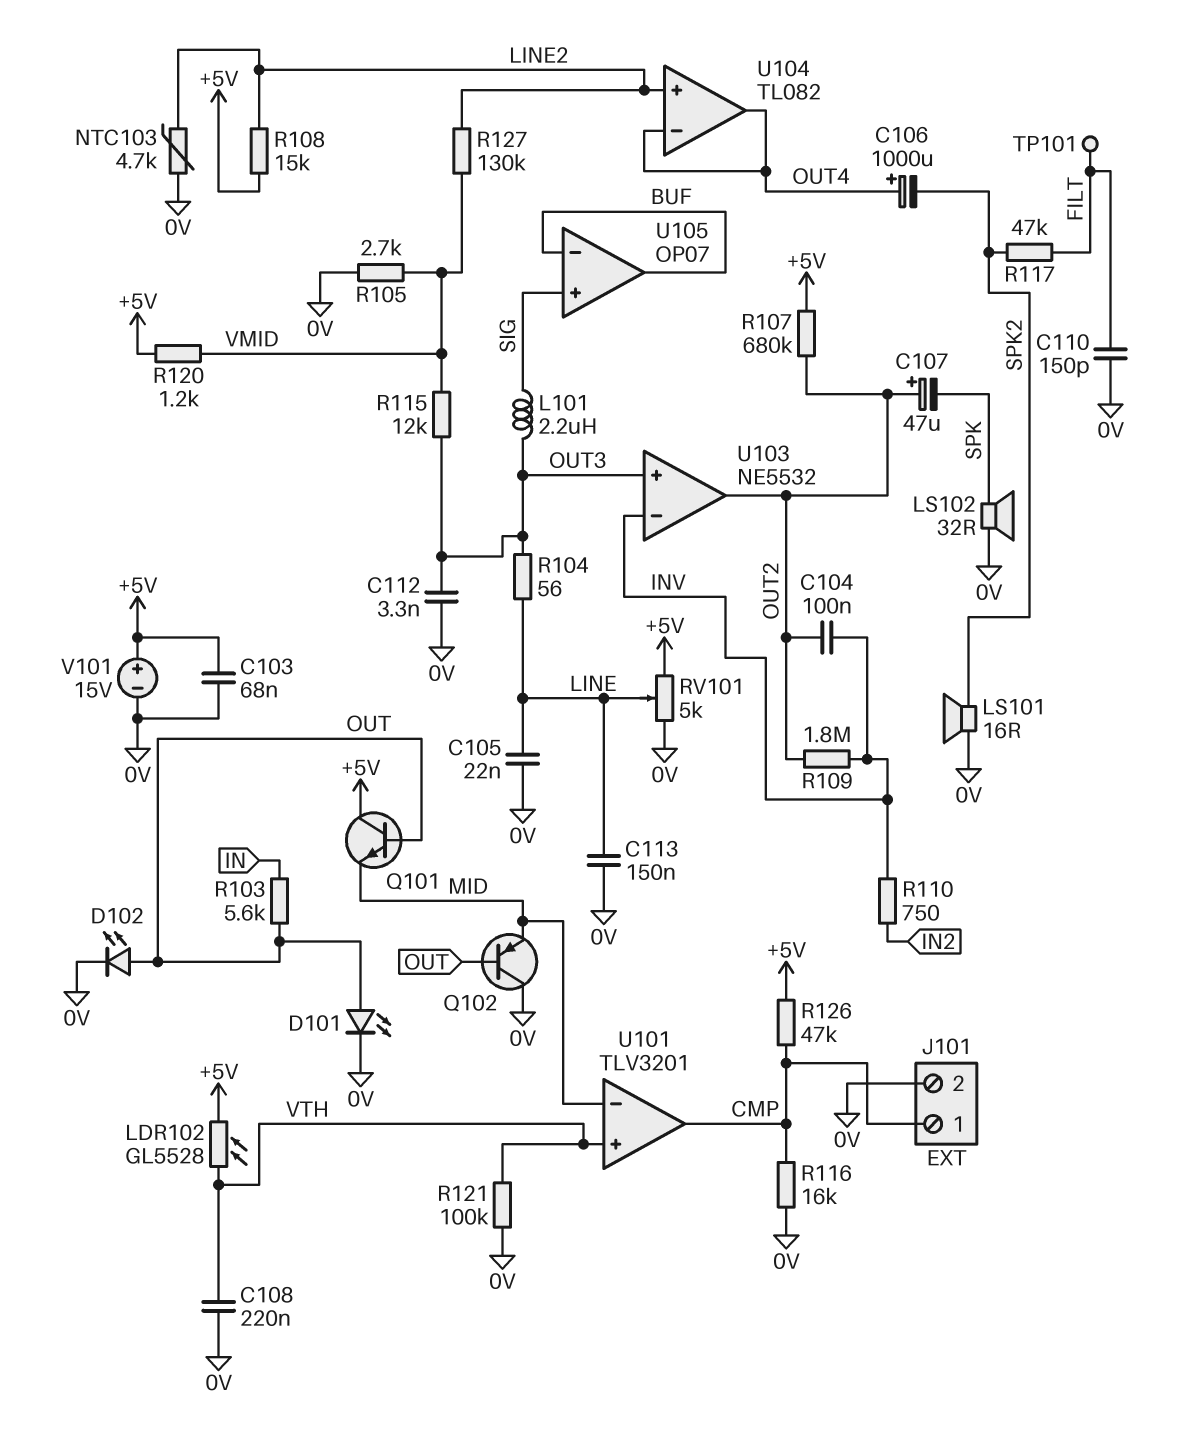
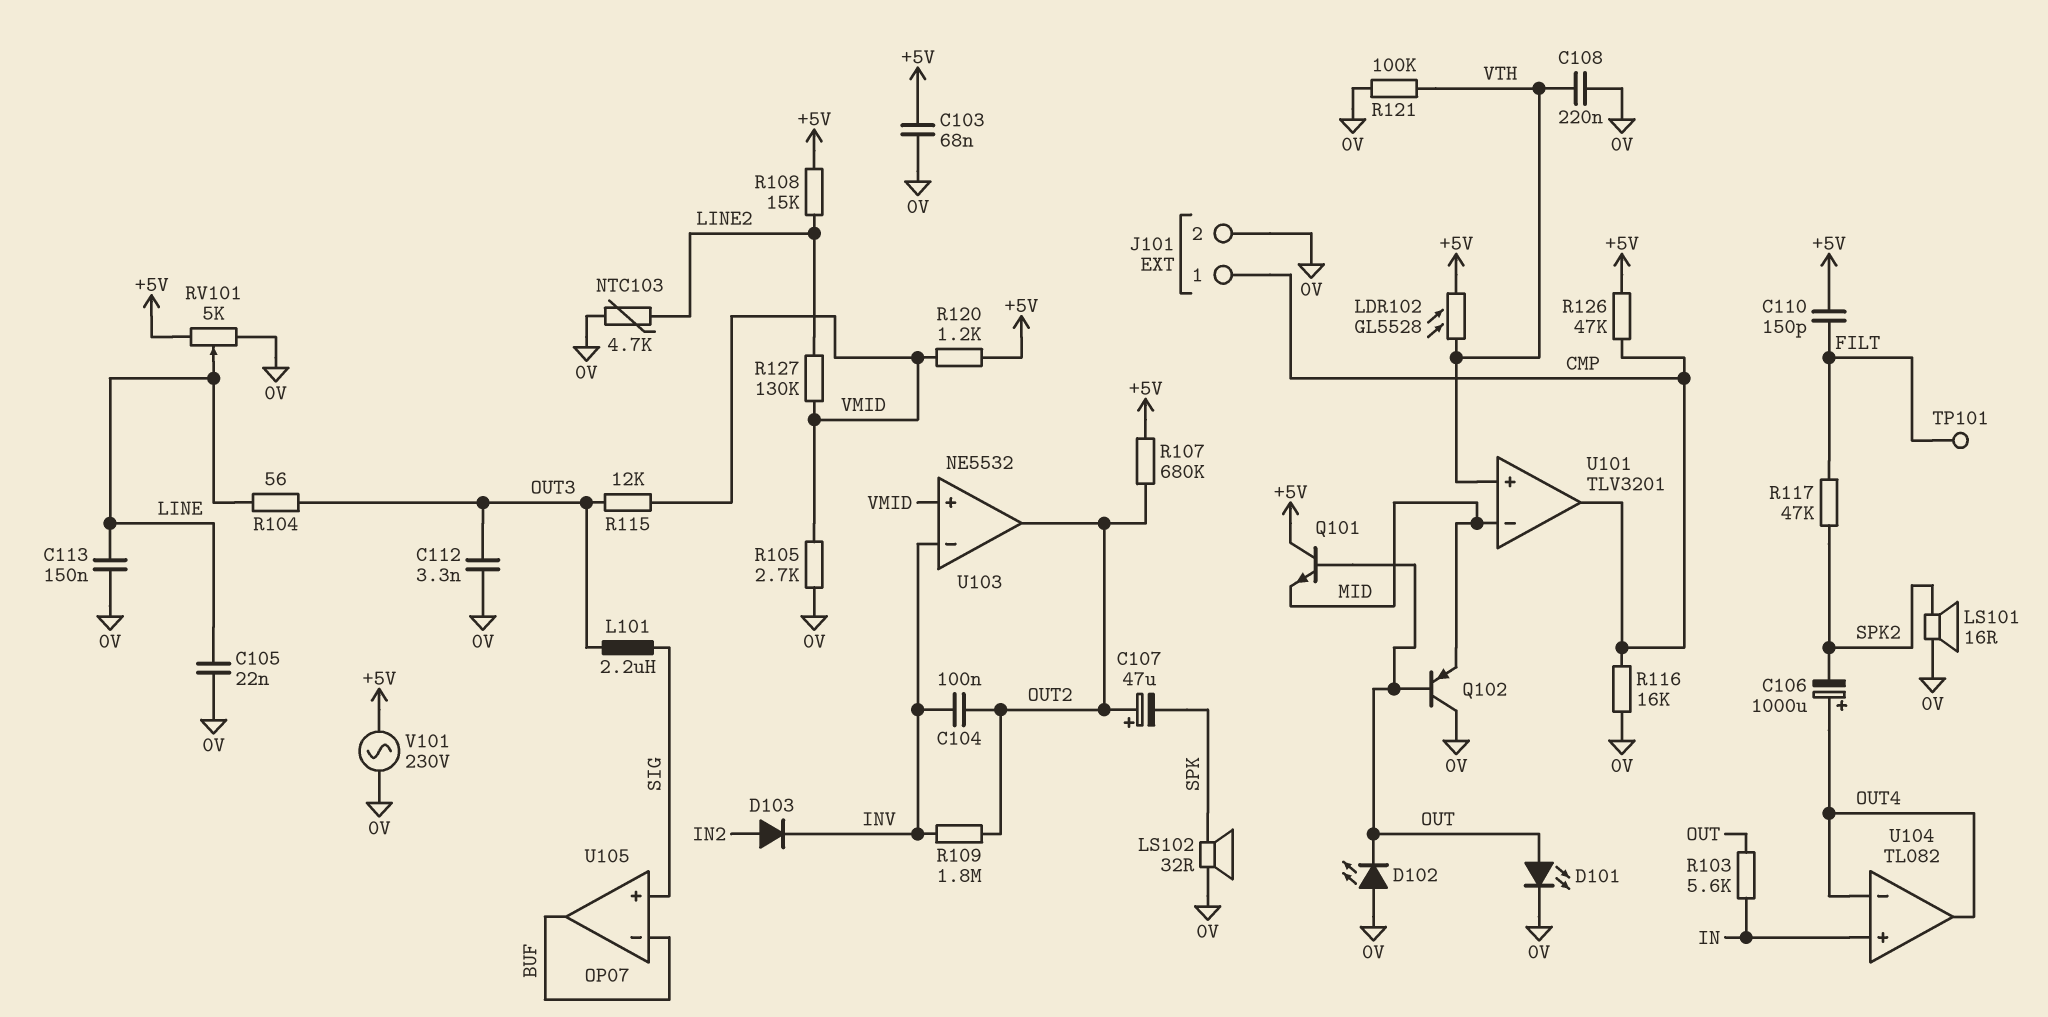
C110: 150pF (0V, FILT) -> 150pF (+5V, FILT)
D102: LED (A OUT, K 0V) -> LED (A 0V, K OUT)
D103: none -> diode (A IN2, K INV)
R110: 750 (IN2, INV) -> none
U103 pin in+: OUT3 -> VMID
U104 pin in+: LINE2 -> IN
V101: 15V (plus +5V, minus 0V) -> AC 230V (+5V, 0V)

